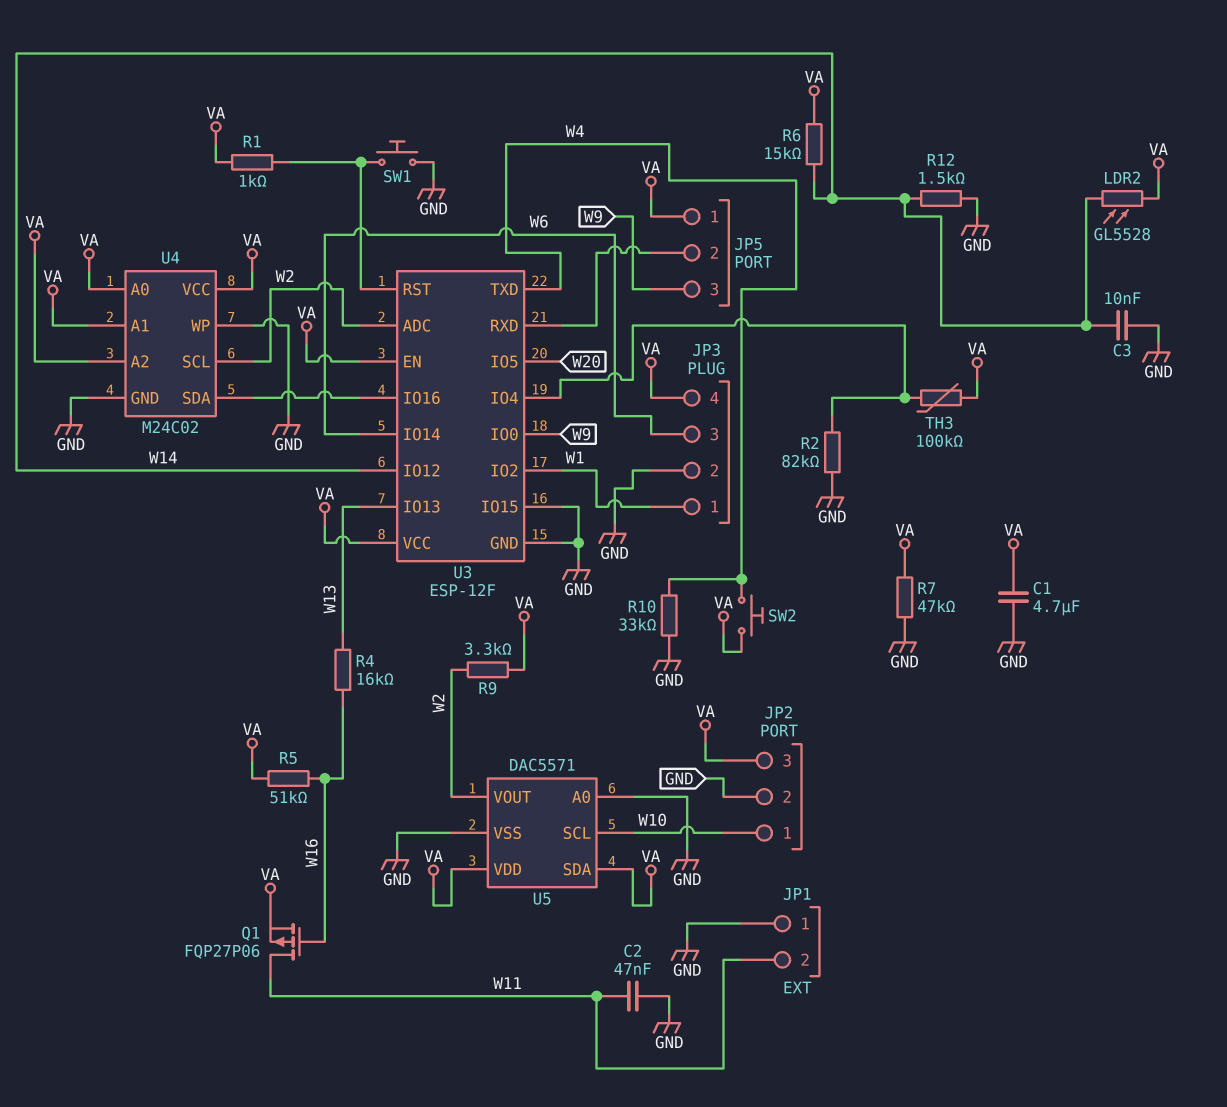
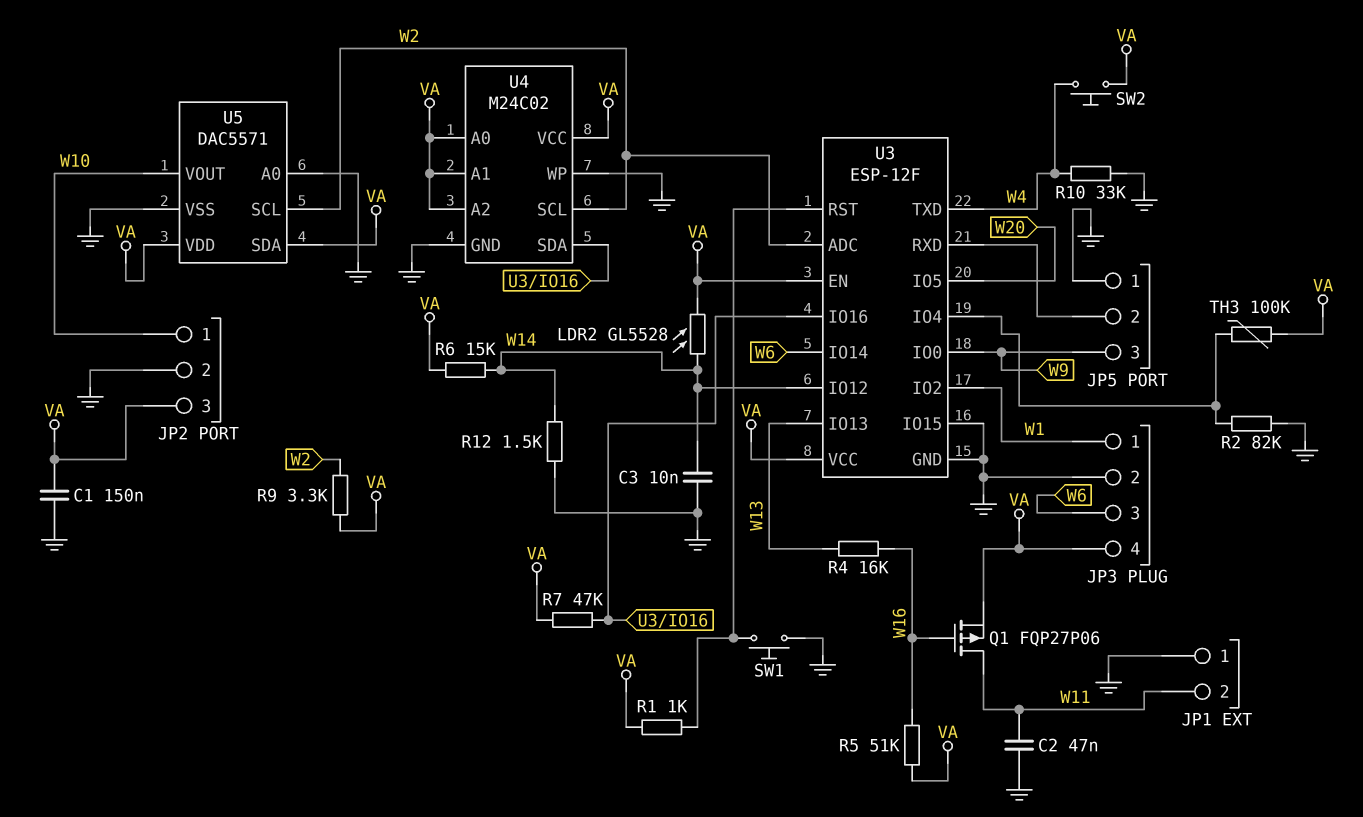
C1: 4.7uF (GND, VA) -> 150nF (GND, VA)
JP5 pin 1: VA -> GND
R7: 47k (GND, VA) -> 47k (U3/IO16, VA)
U5 pin SCL: W10 -> W2
U5 pin VOUT: W2 -> W10

